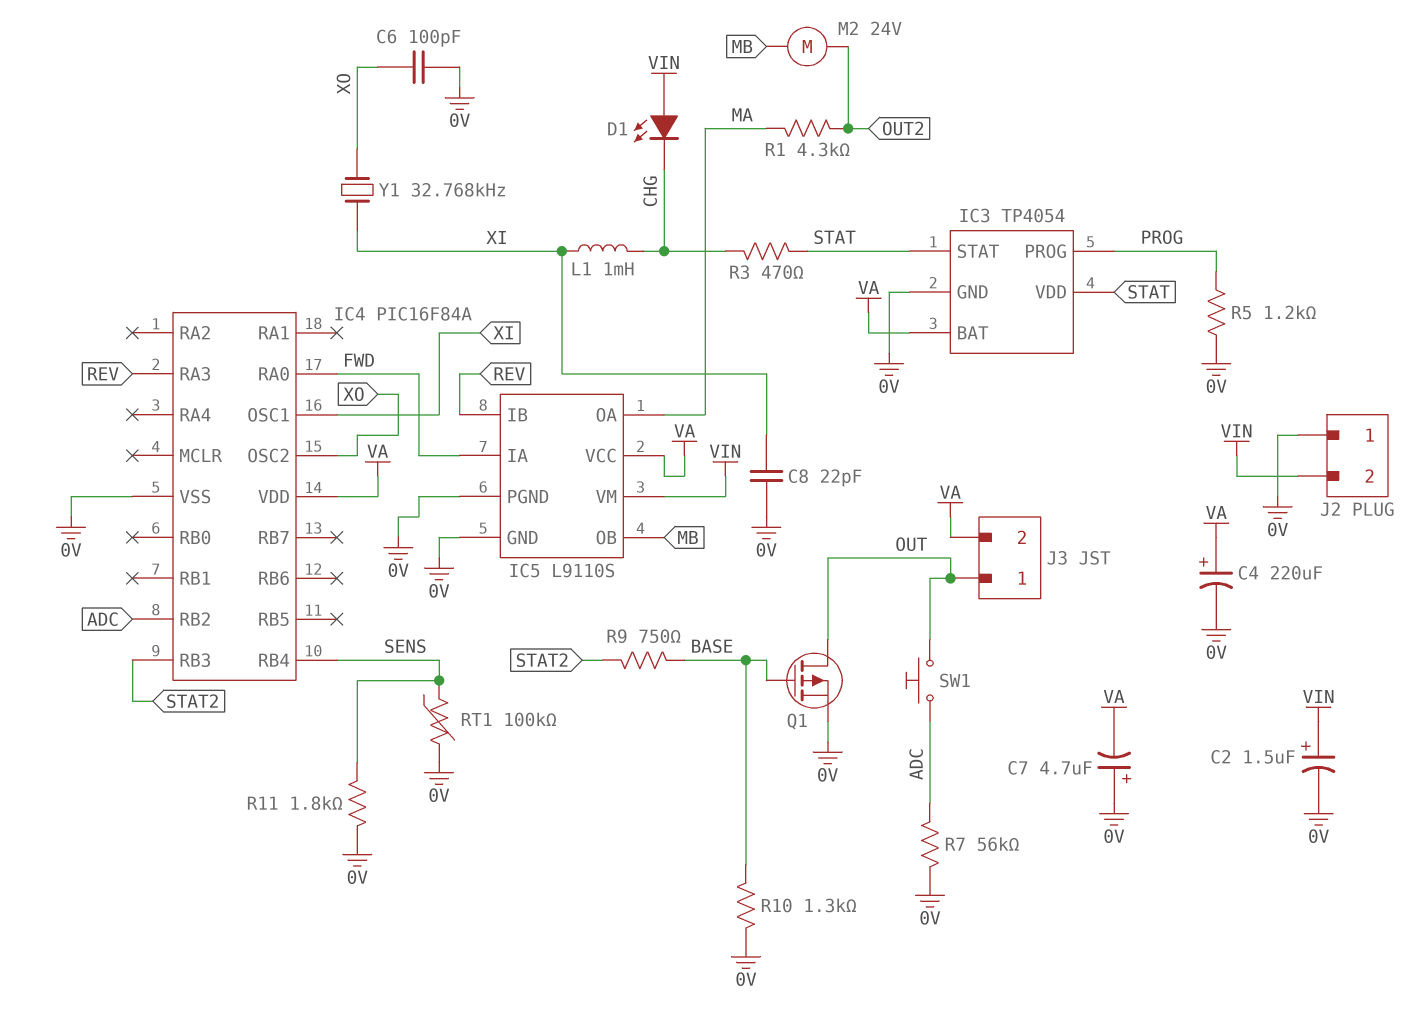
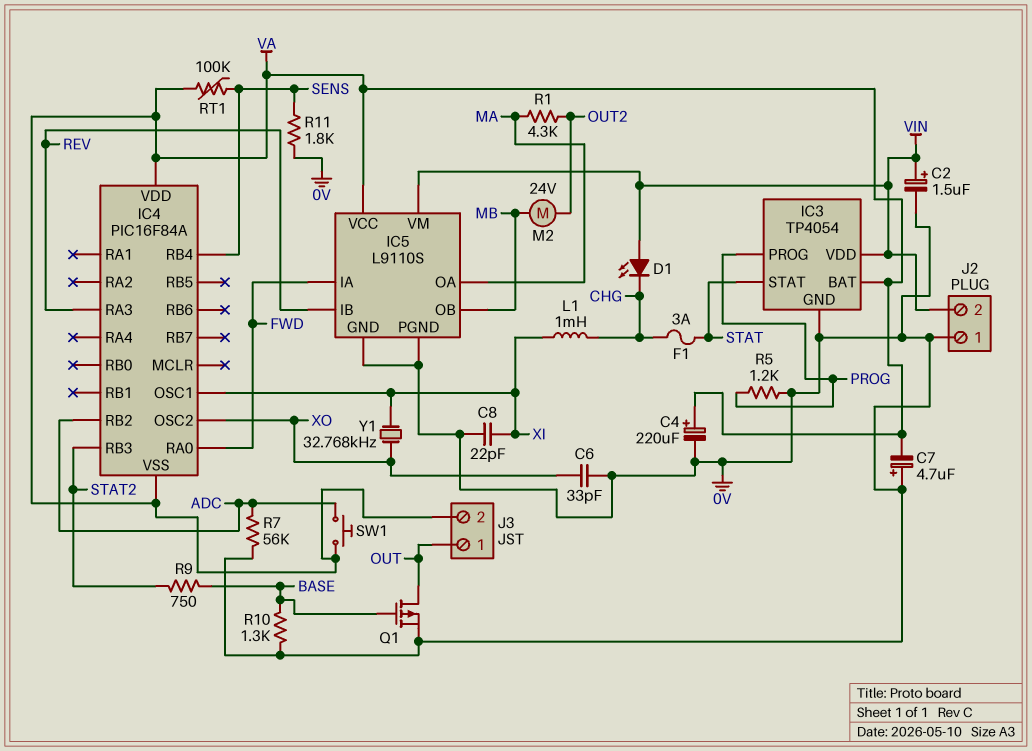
C6: 100pF (0V, XO) -> 33pF (0V, XO)
F1: none -> 3A (CHG, STAT)
IC3 pin VDD: STAT -> VIN
IC4 pin VSS: 0V -> VA
R3: 470 (CHG, STAT) -> none
RT1: 100k (0V, SENS) -> 100k (SENS, VA)
SW1: button (ADC, OUT) -> button (ADC, VA)

